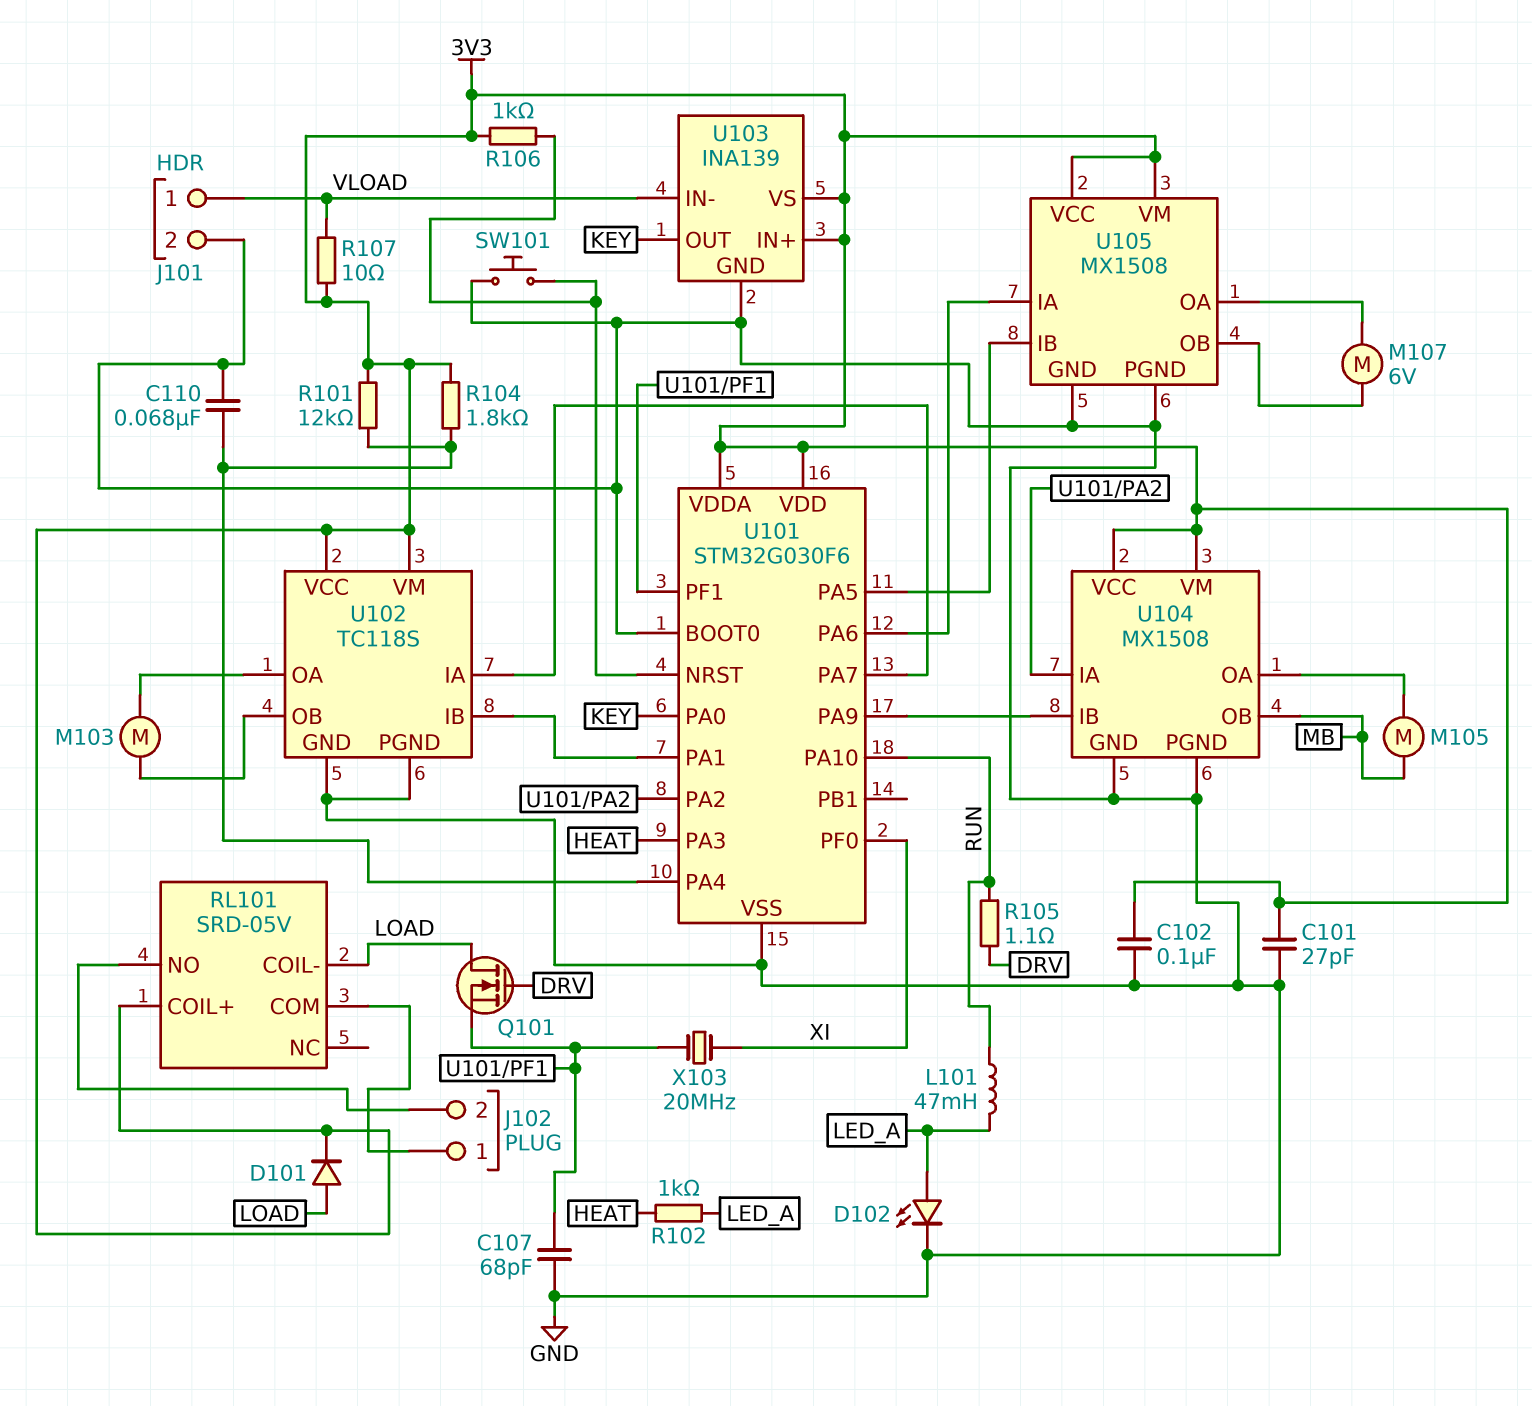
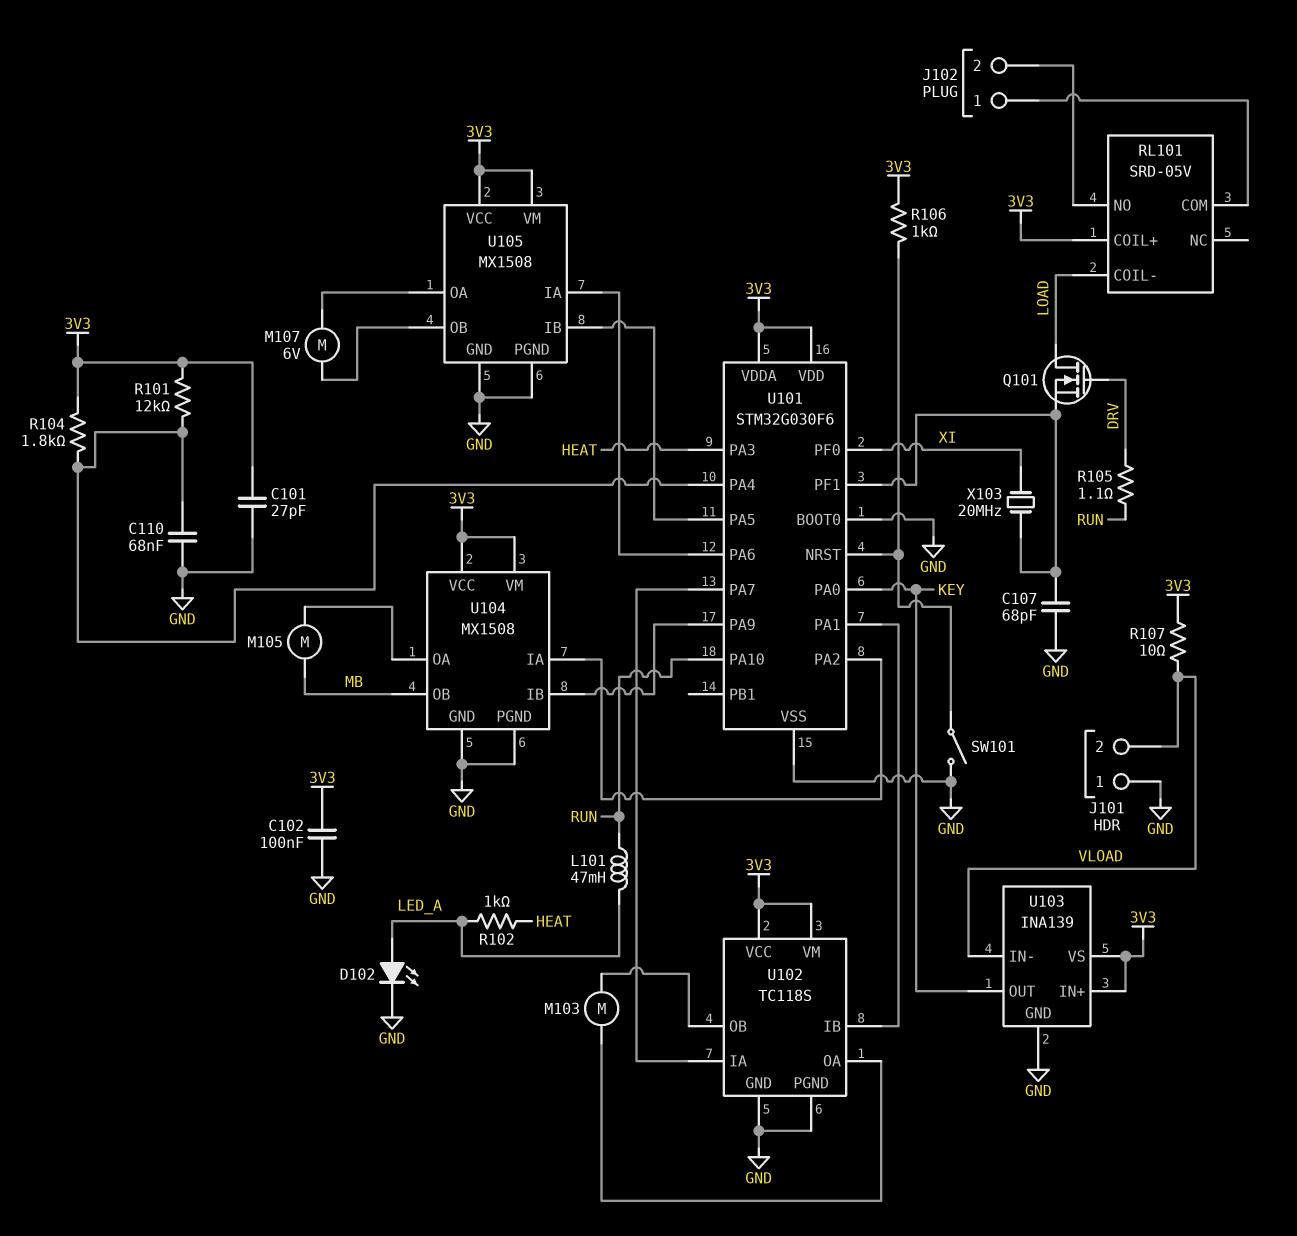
D101: diode (A LOAD, K 3V3) -> none
J101 pin 1: VLOAD -> GND
J101 pin 2: GND -> VLOAD
SW101: button (GND, U101/NRST) -> switch (GND, U101/NRST)

